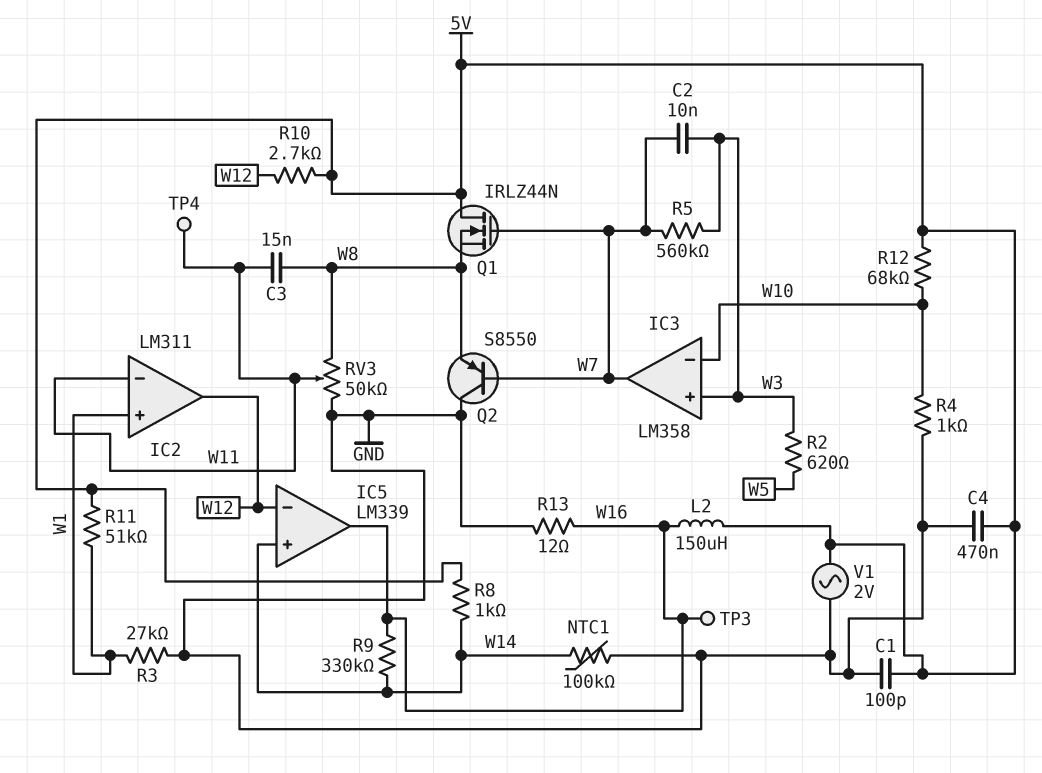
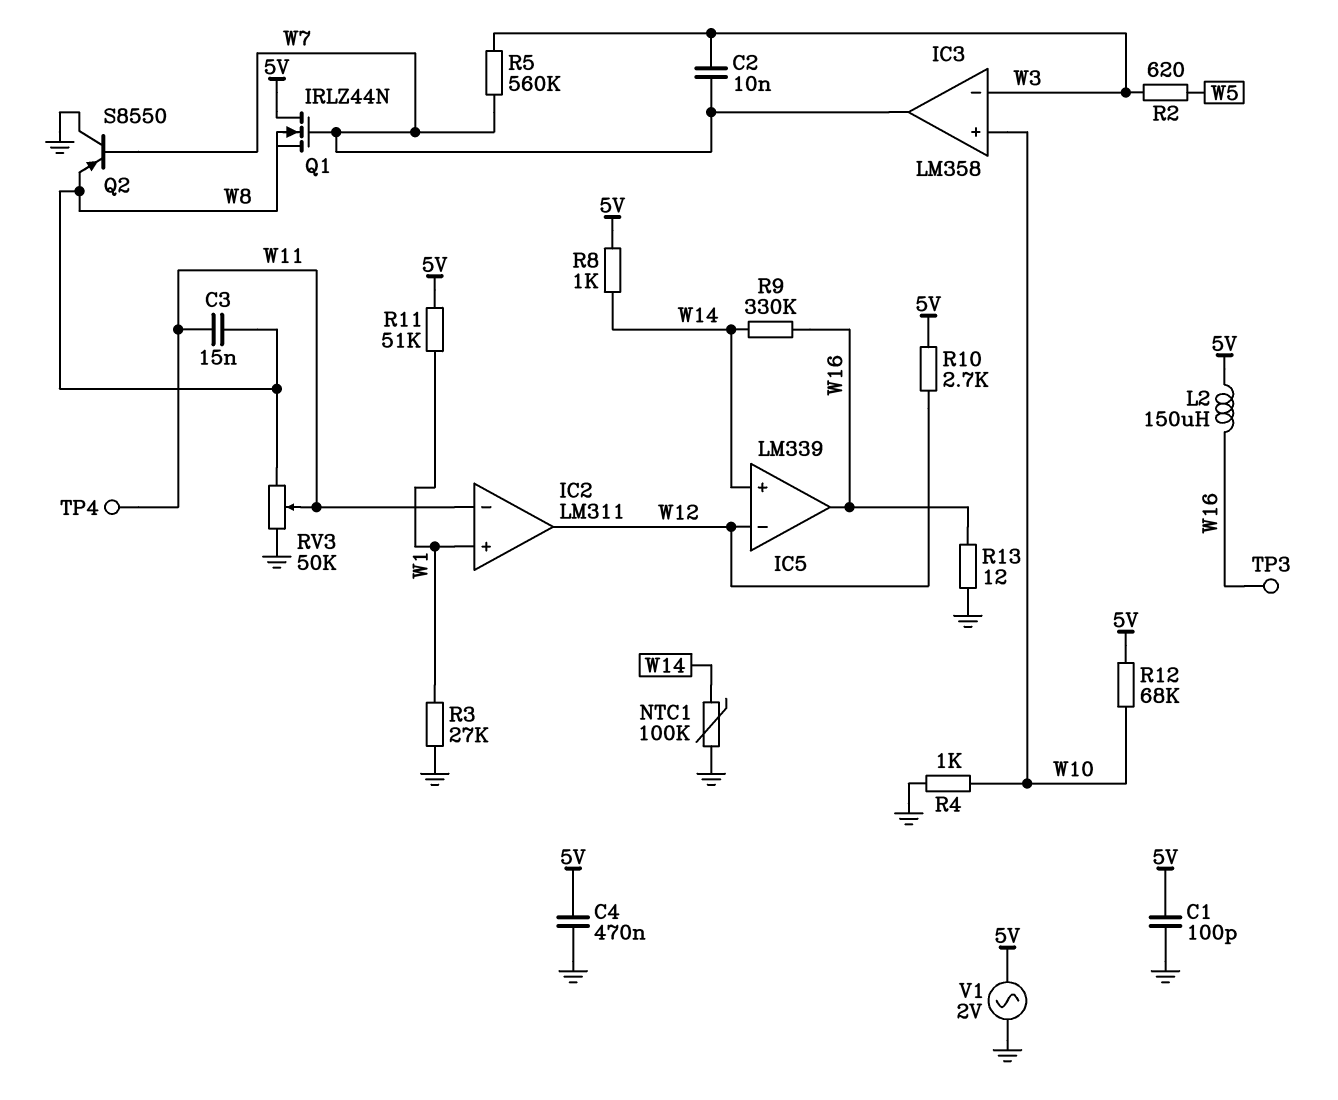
IC3 pin in+: W3 -> W10
IC3 pin in-: W10 -> W3

